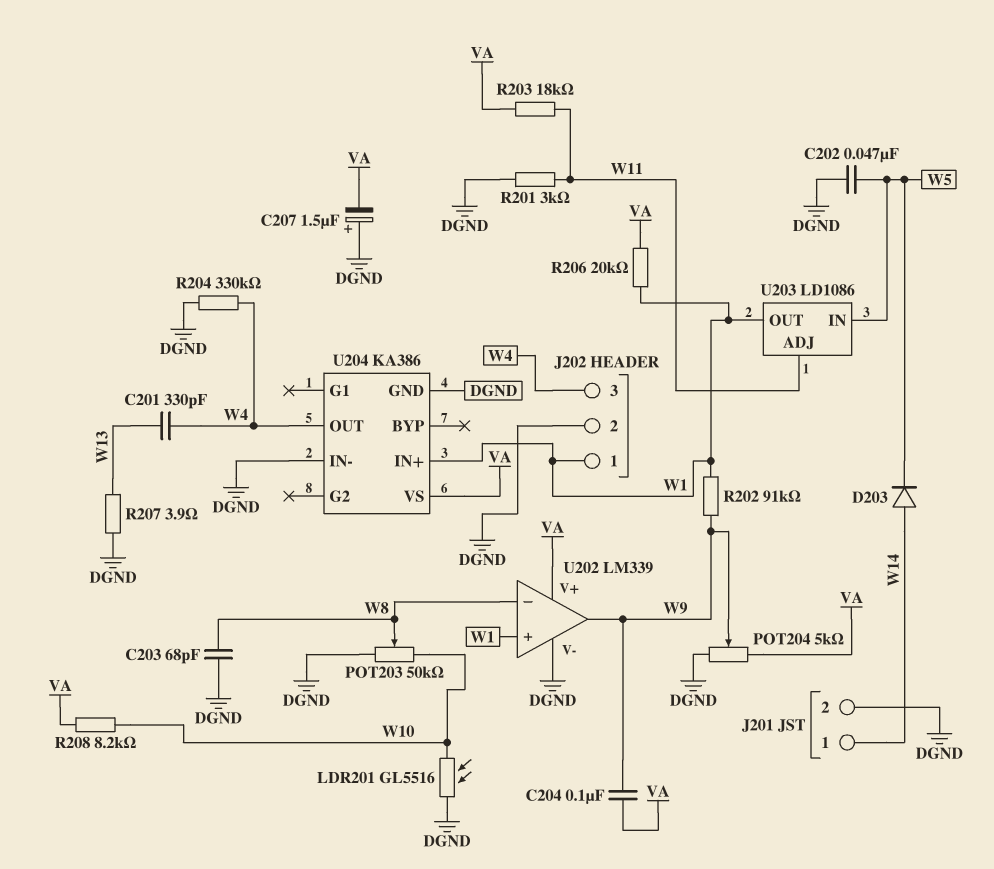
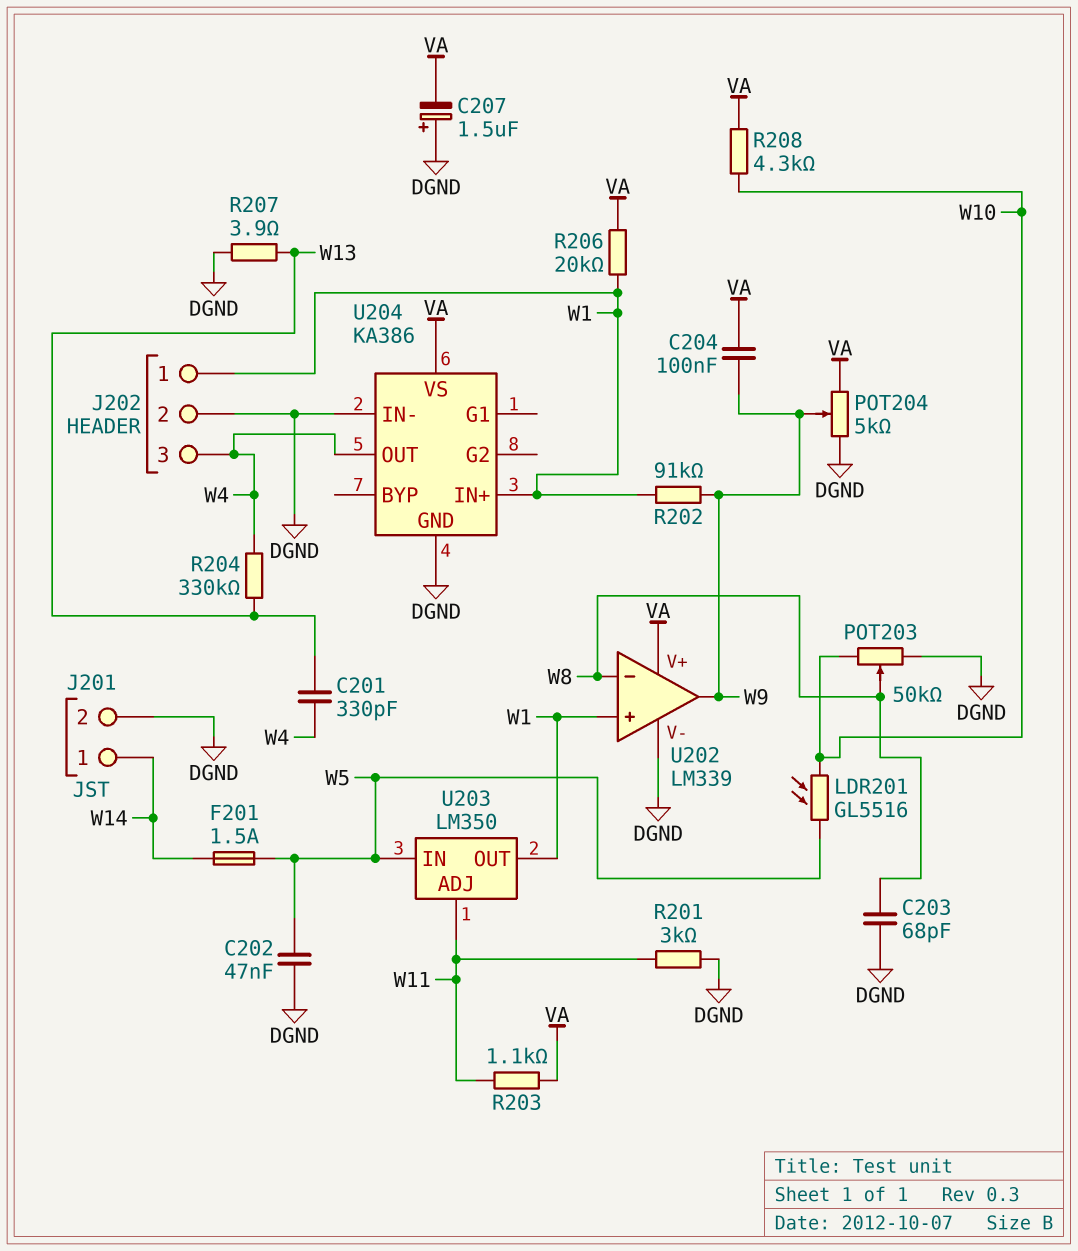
D203: diode (A W14, K W5) -> none
F201: none -> 1.5A (W5, W14)
LDR201: GL5516 (DGND, W10) -> GL5516 (W5, W10)
R203: 18k (VA, W11) -> 1.1k (VA, W11)
R204: 330k (DGND, W4) -> 330k (W4, W13)
R208: 8.2k (VA, W10) -> 4.3k (VA, W10)
U203: LD1086 -> LM350

